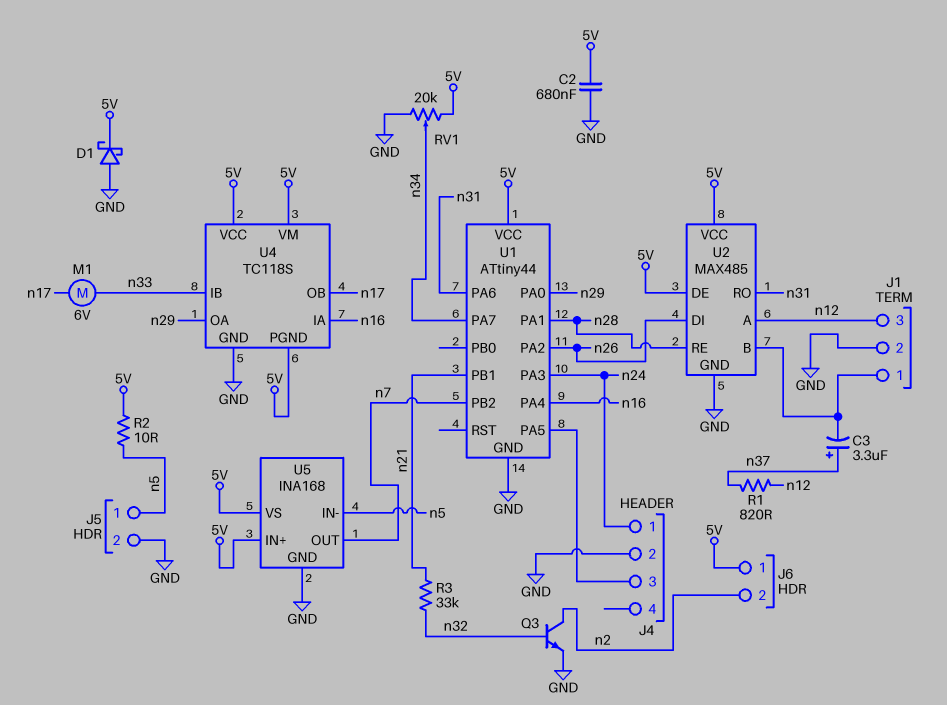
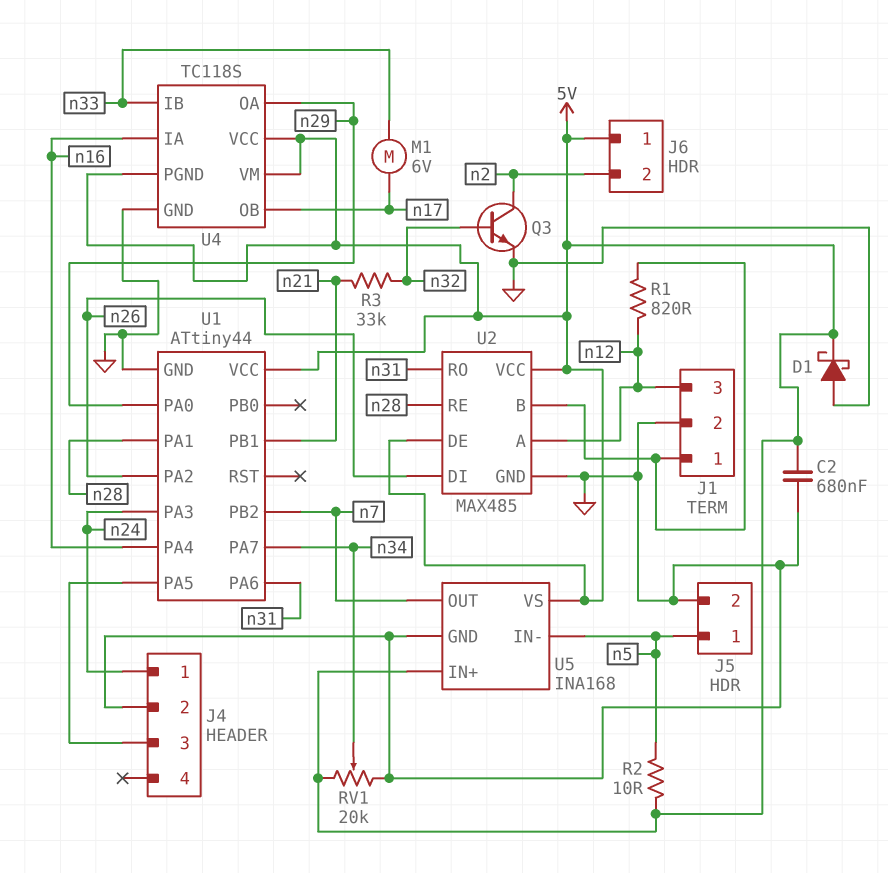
C3: 3.3uF (plus n37, minus J1/1) -> none
R1: 820 (n12, n37) -> 820 (J1/1, n12)

